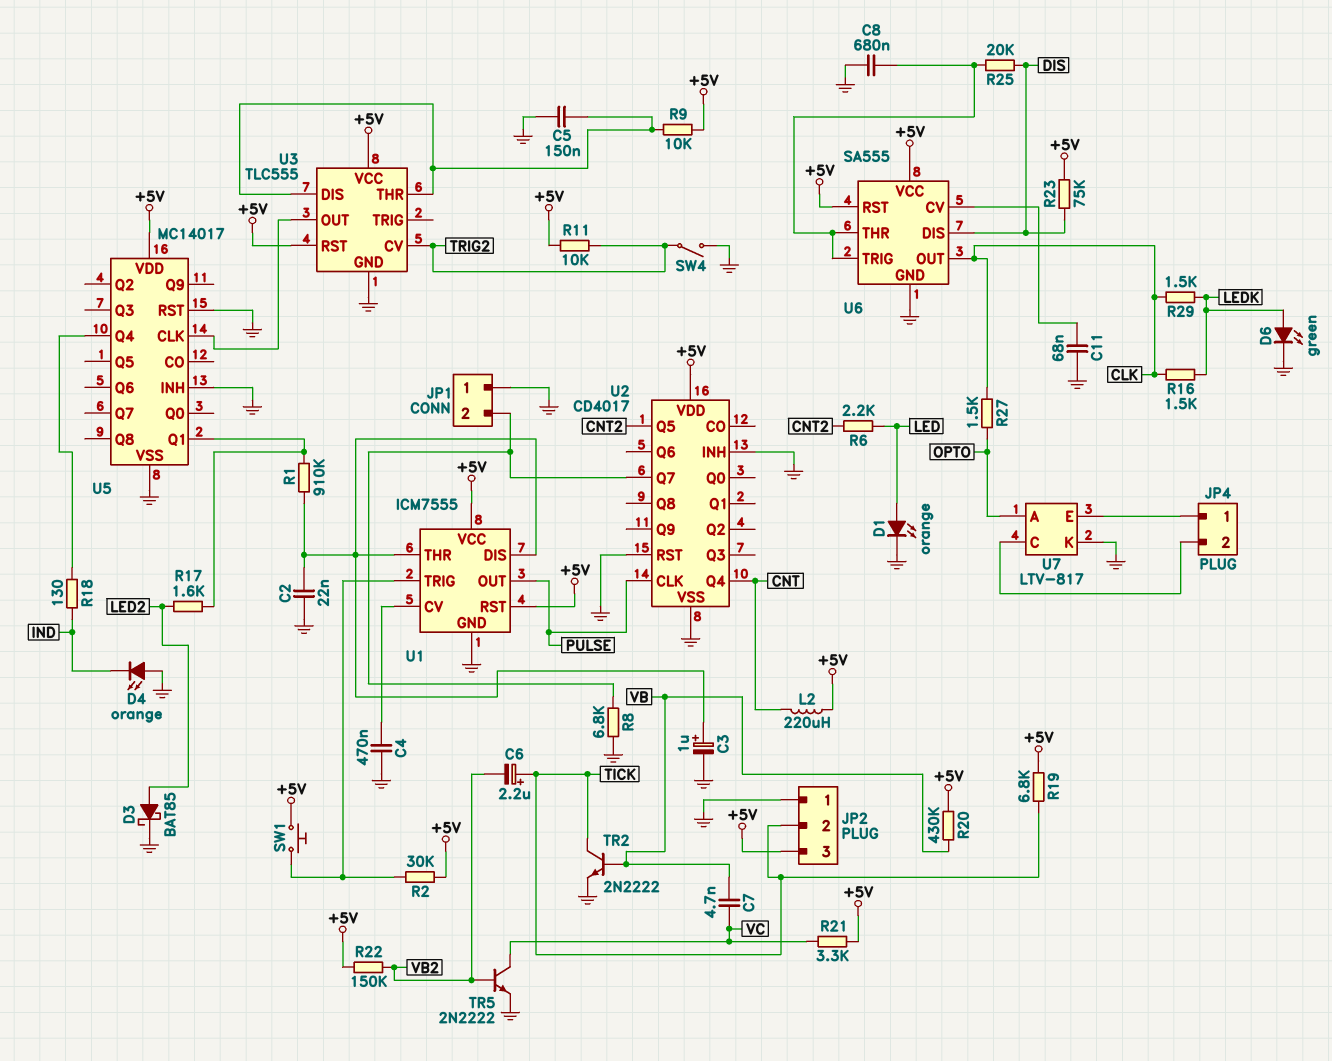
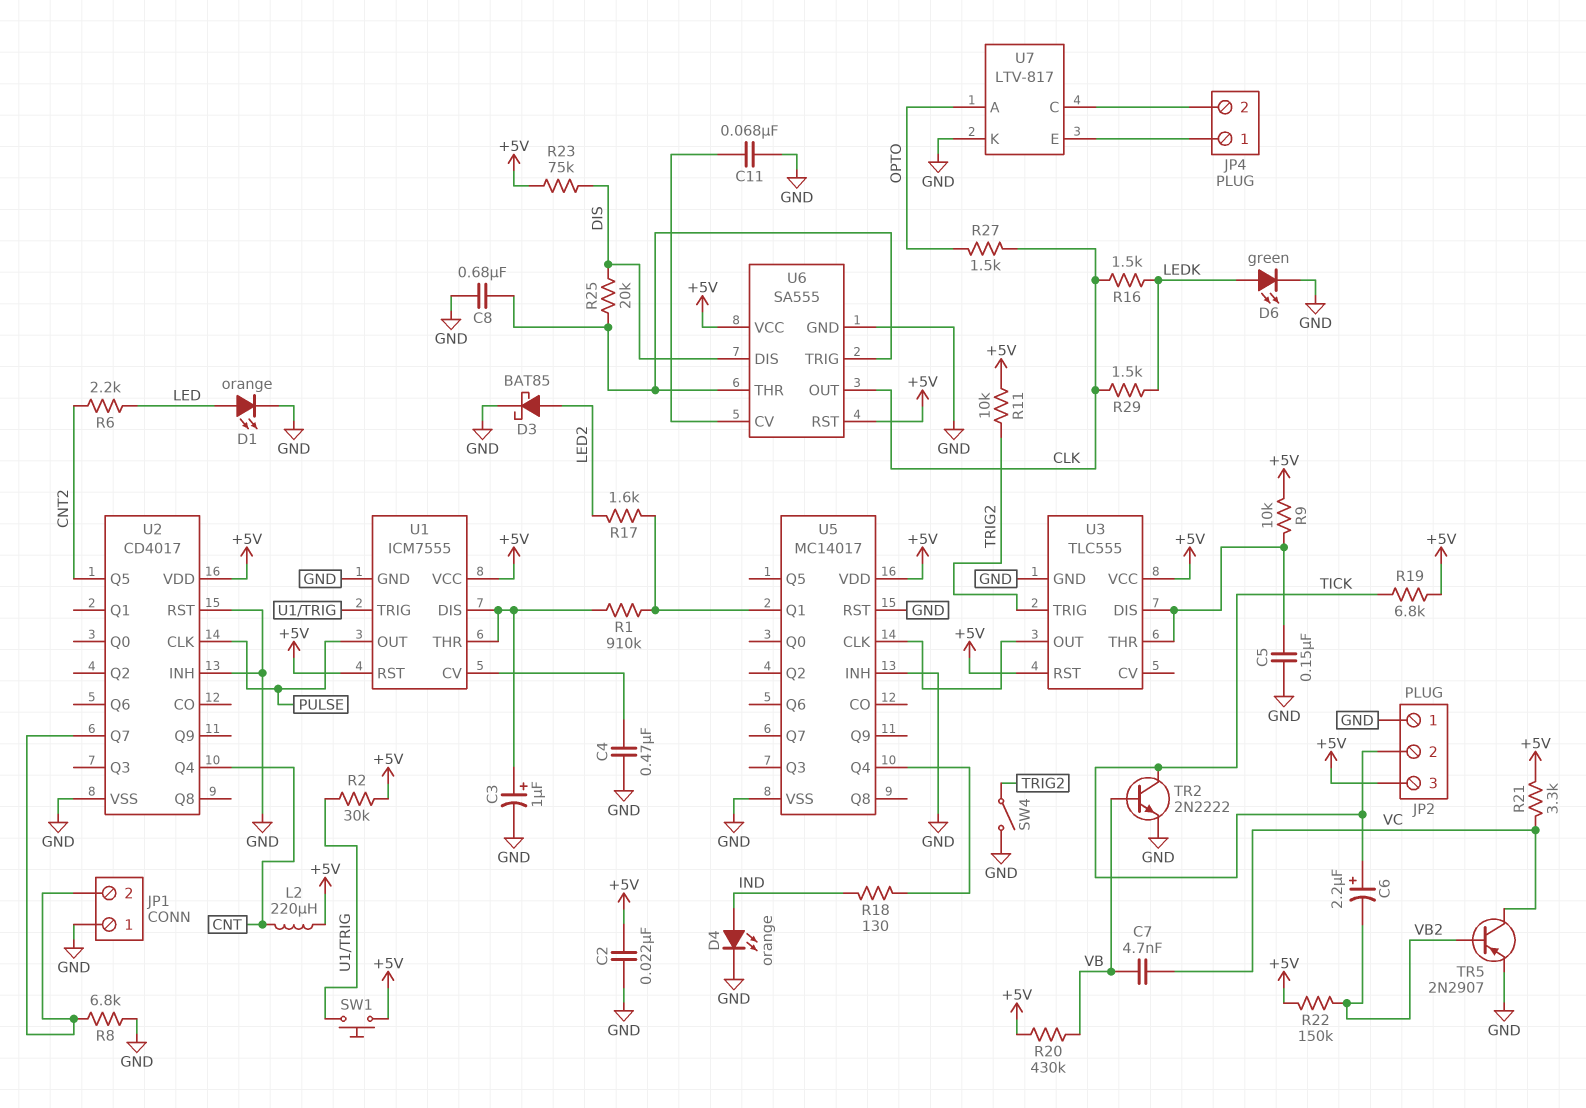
C2: 22nF (GND, U1/DIS) -> 22nF (+5V, GND)
D4: LED orange (A GND, K IND) -> LED orange (A IND, K GND)
TR5: NPN 2N2222 (B VB2, C VC, E GND) -> PNP 2N2907 (B VB2, C VC, E GND)
U3 pin CV: TRIG2 -> none
U3 pin TRIG: none -> TRIG2

